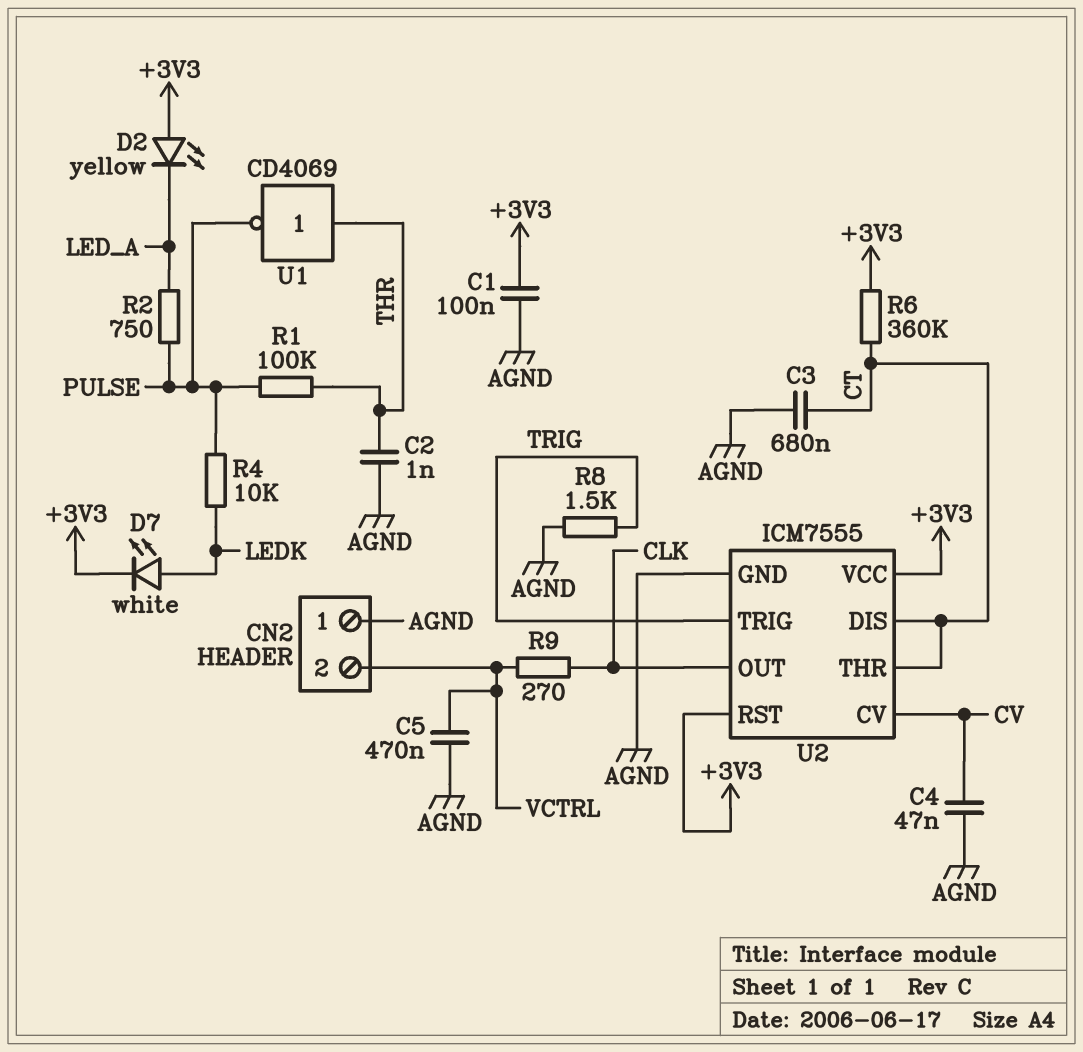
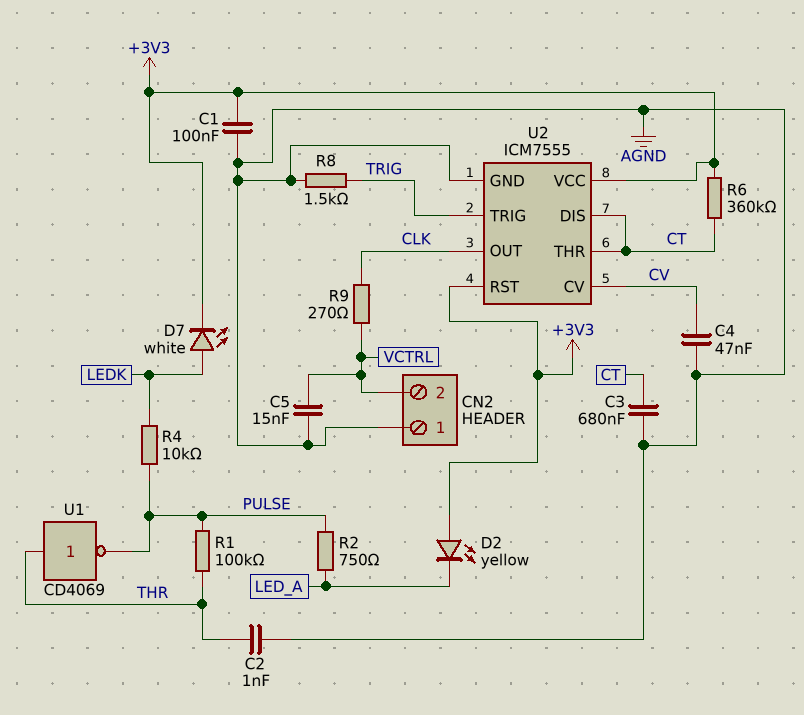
C5: 470nF (AGND, VCTRL) -> 15nF (AGND, VCTRL)

